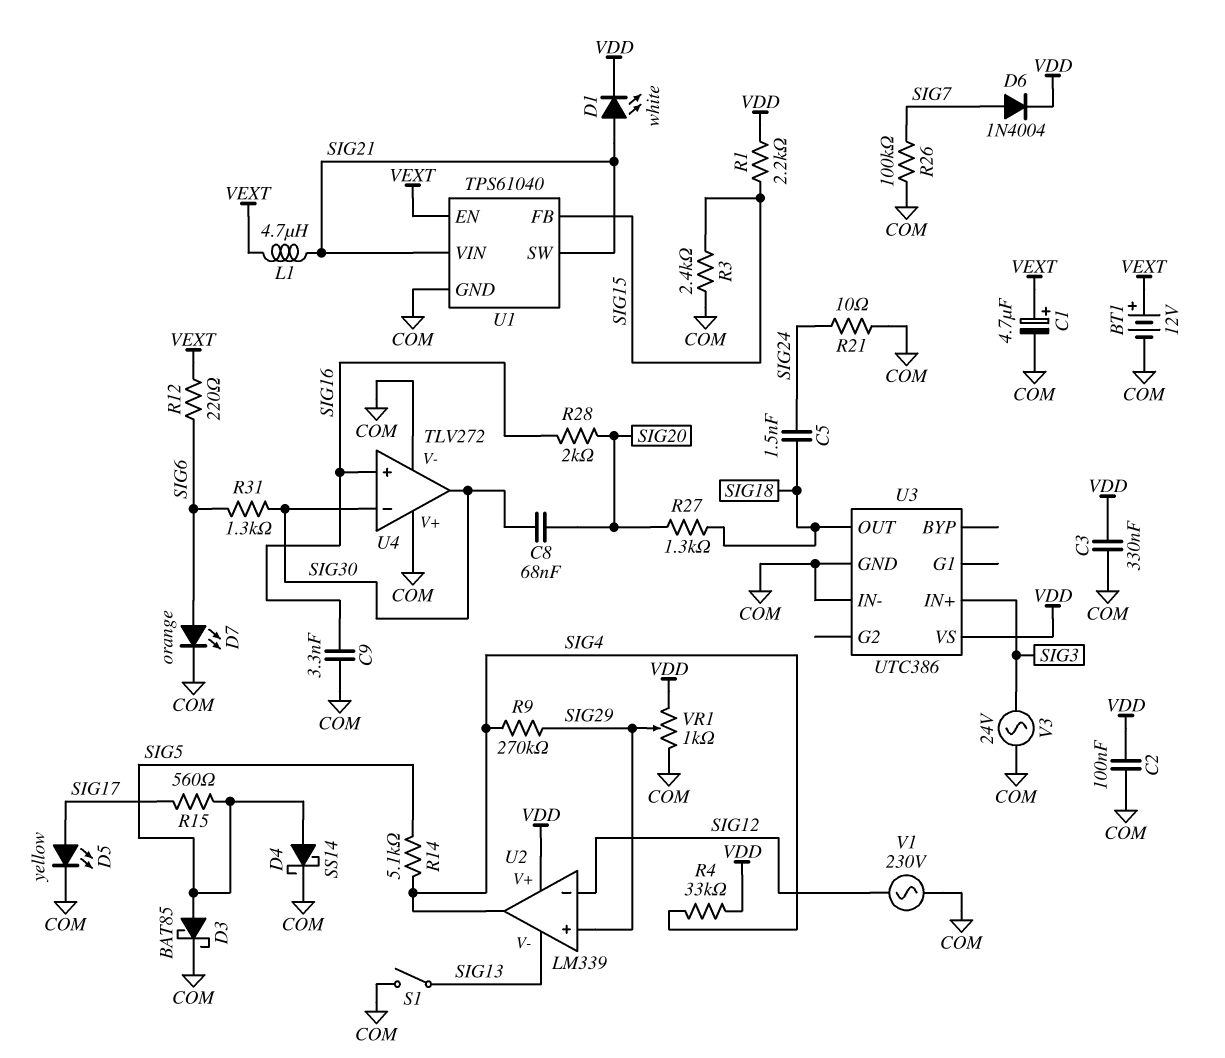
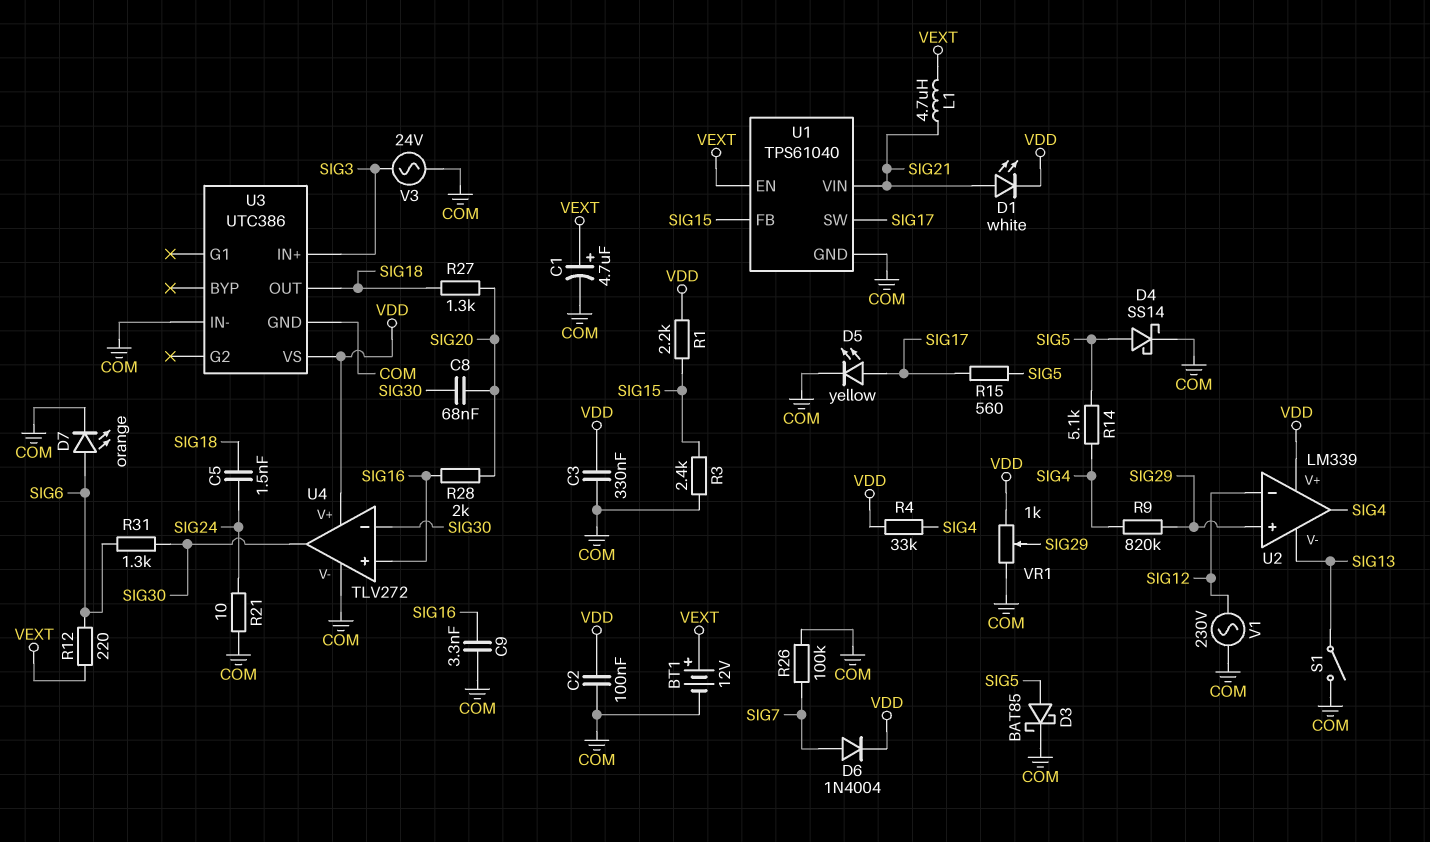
R9: 270k (SIG4, SIG29) -> 820k (SIG4, SIG29)
U1 pin SW: SIG21 -> SIG17
U4 pin V+: COM -> VDD

